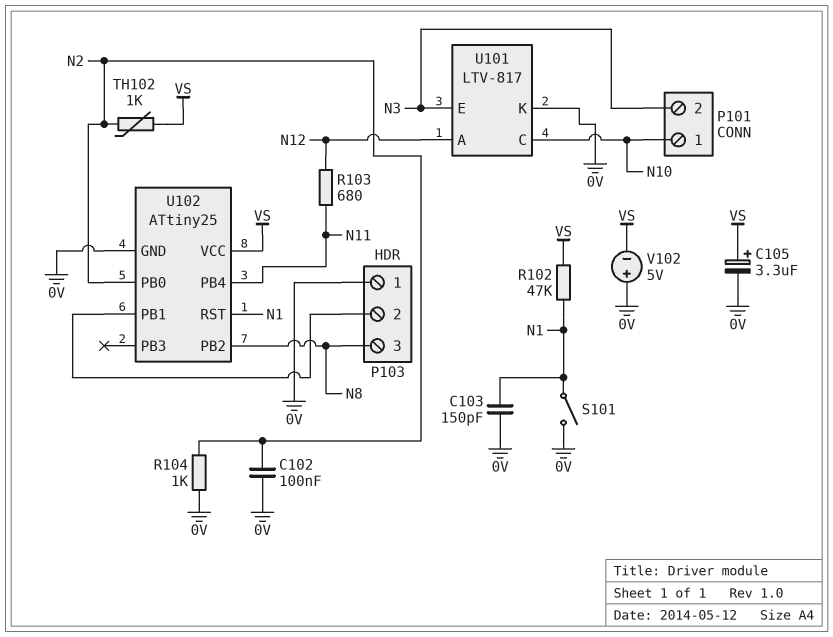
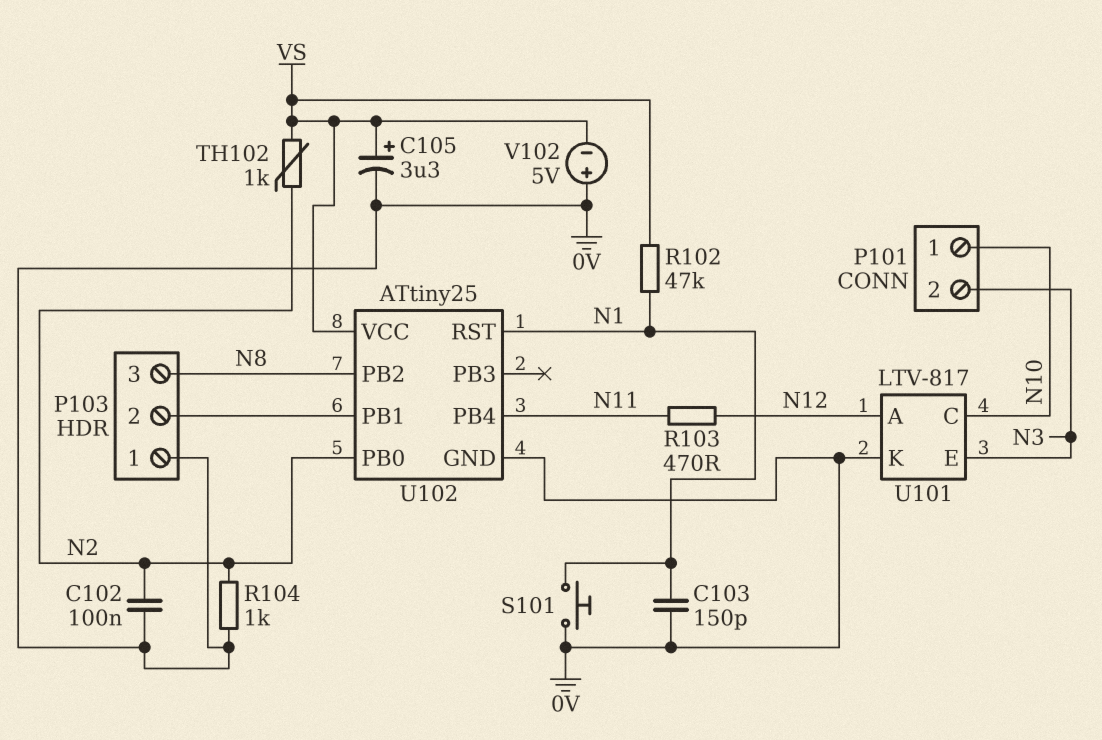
R103: 680 (N11, N12) -> 470 (N11, N12)
S101: switch (0V, N1) -> button (0V, N1)

